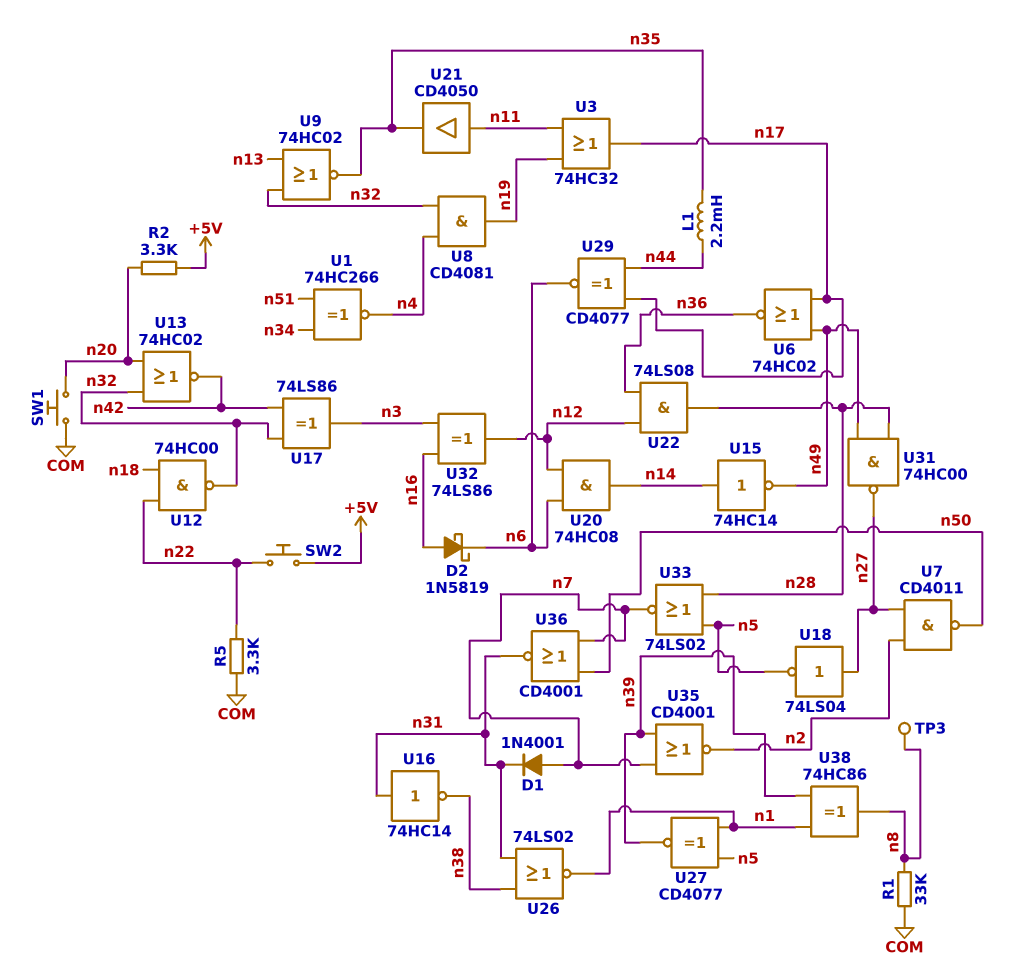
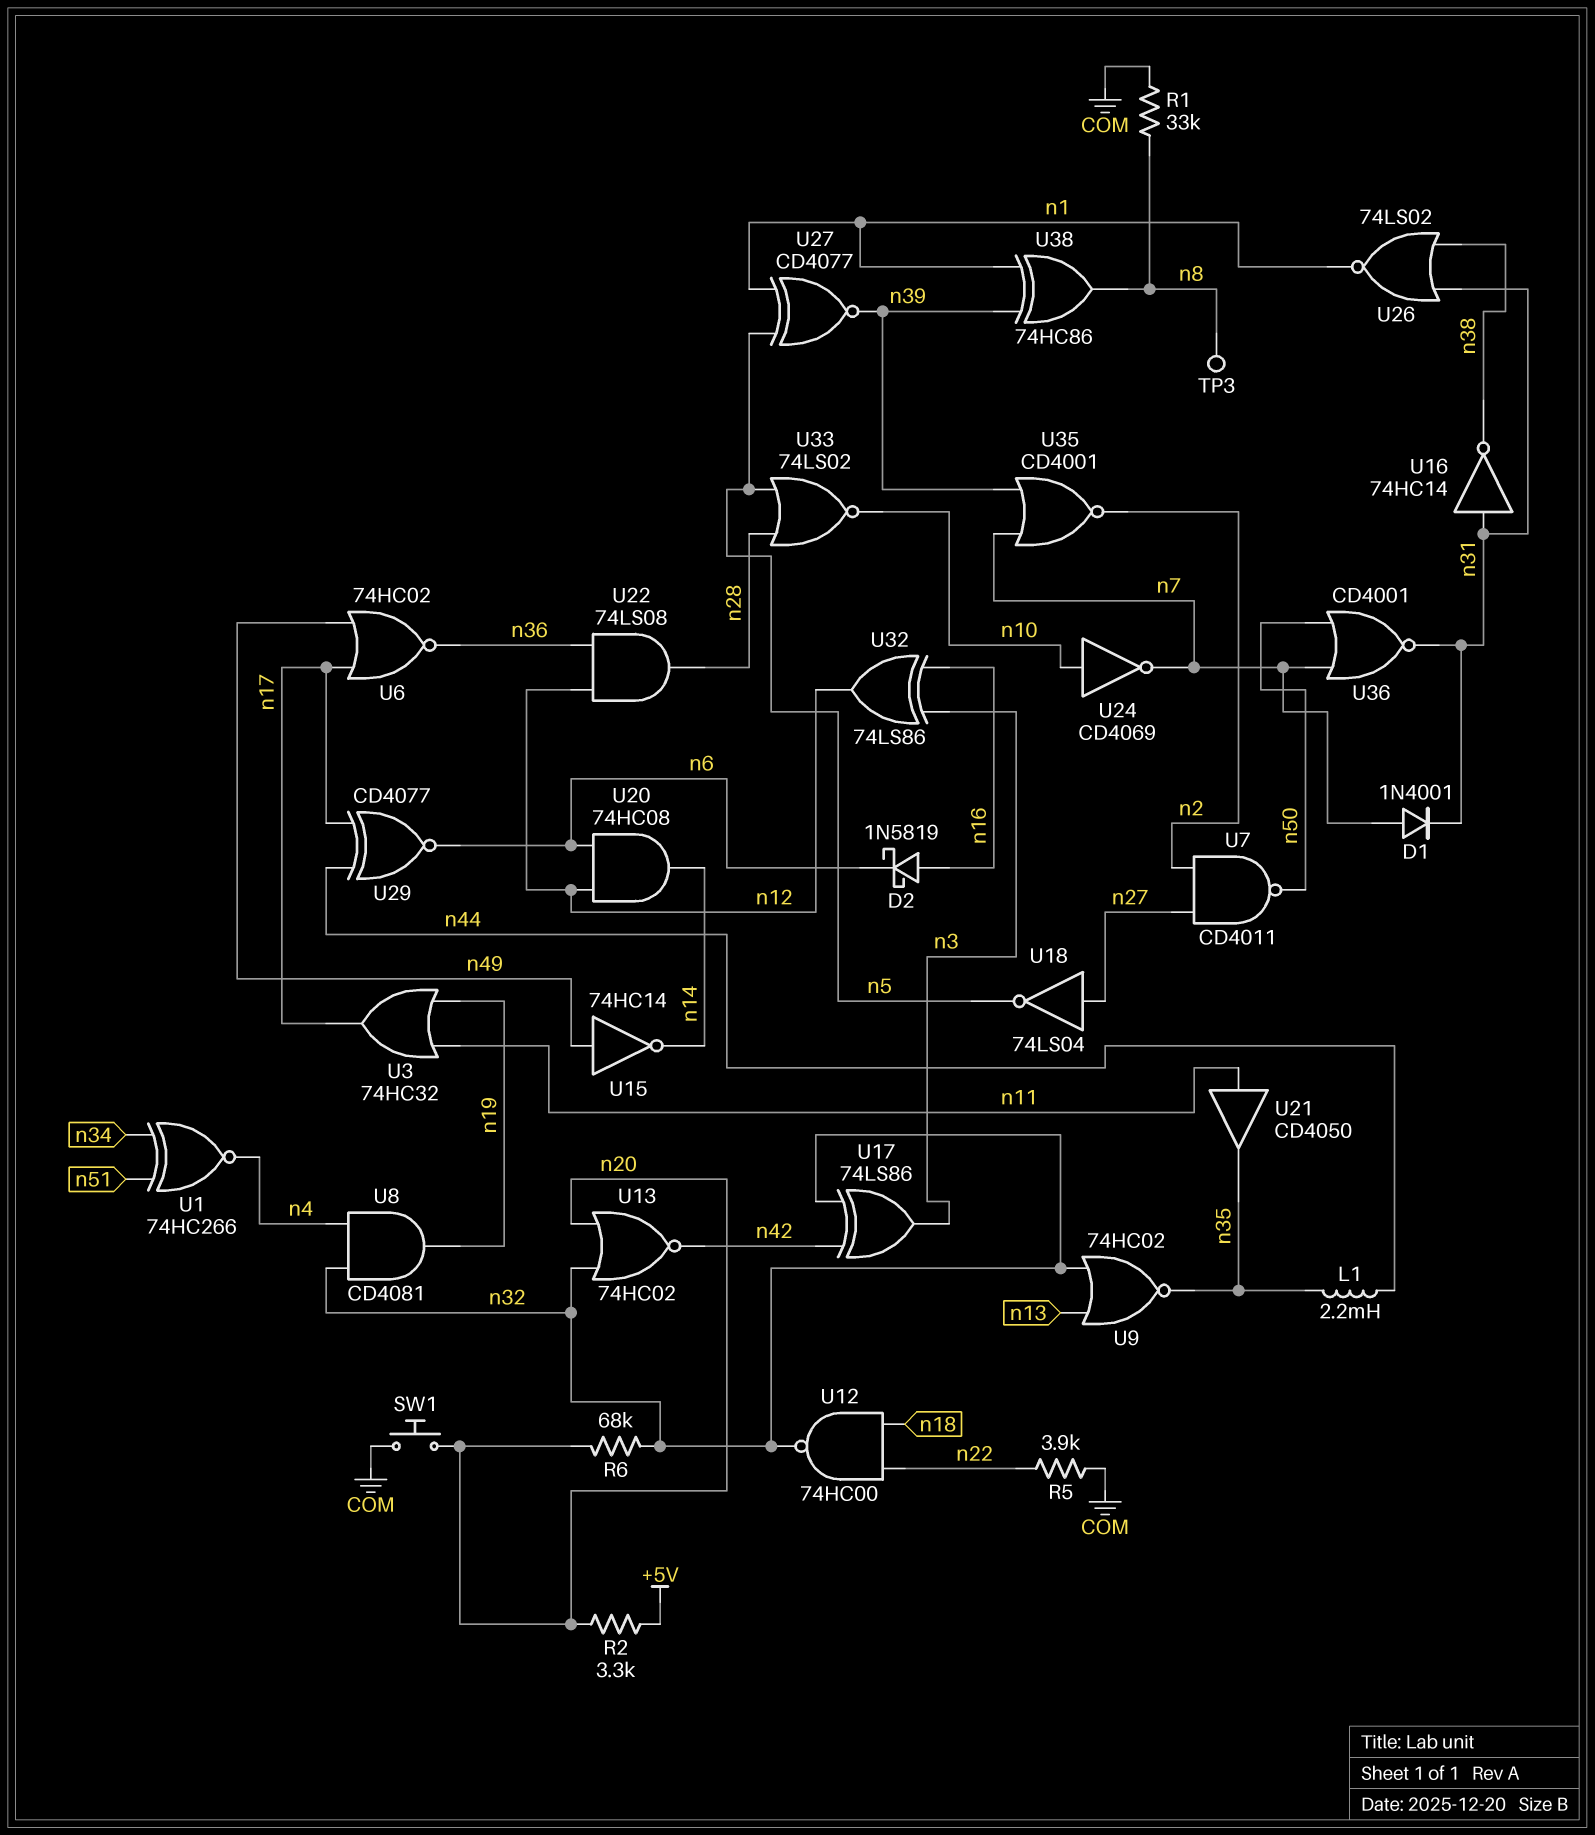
R5: 3.3k (COM, n22) -> 3.9k (COM, n22)
R6: none -> 68k (n20, n32)
SW2: button (+5V, n22) -> none
U15: NOT 74HC14 (in n14, out n49) -> NOT 74HC14 (in n49, out n14)
U24: none -> NOT CD4069 (in n10, out n7)
U31: NAND 74HC00 (in n28, in n49, out n27) -> none
U33: NOR 74LS02 (in n5, in n28, out n7) -> NOR 74LS02 (in n5, in n28, out n10)

